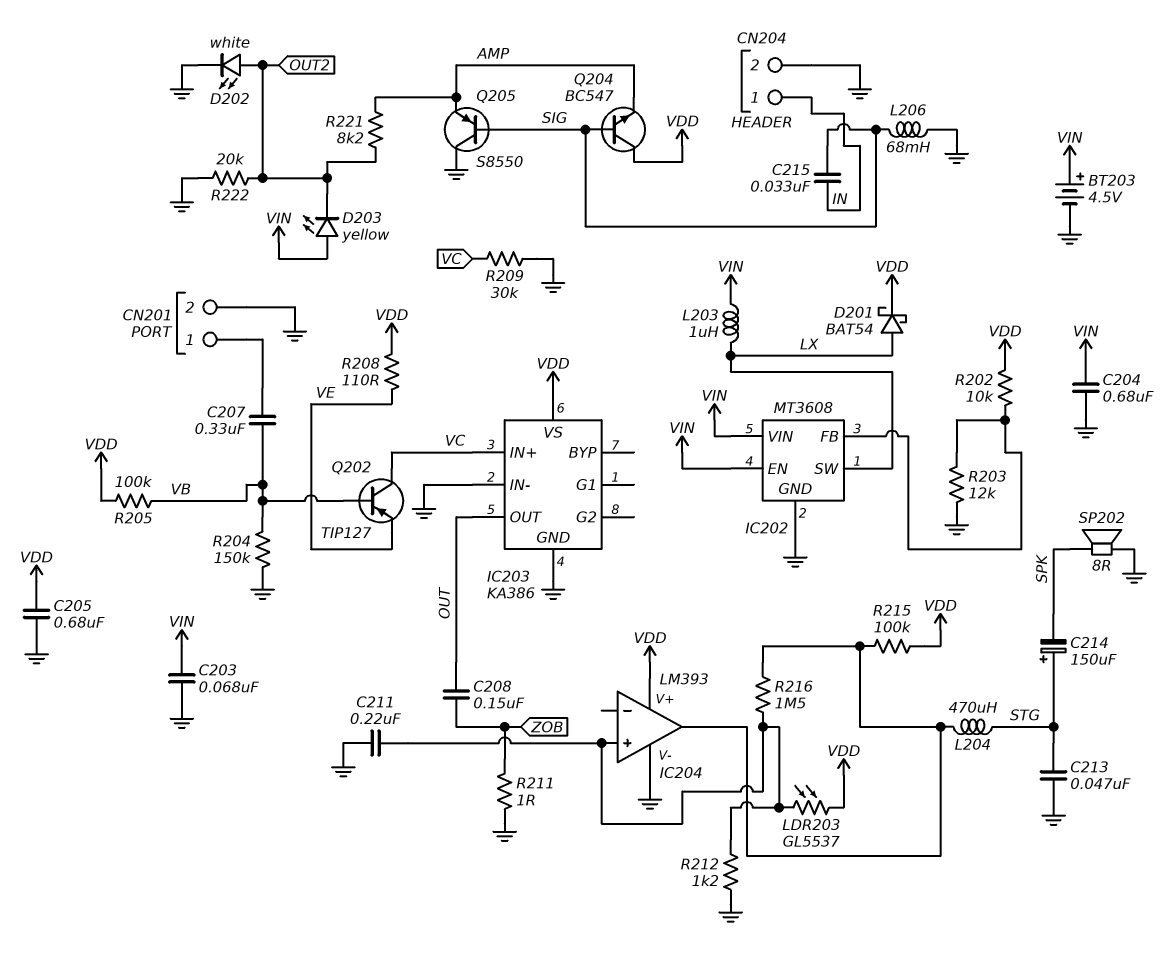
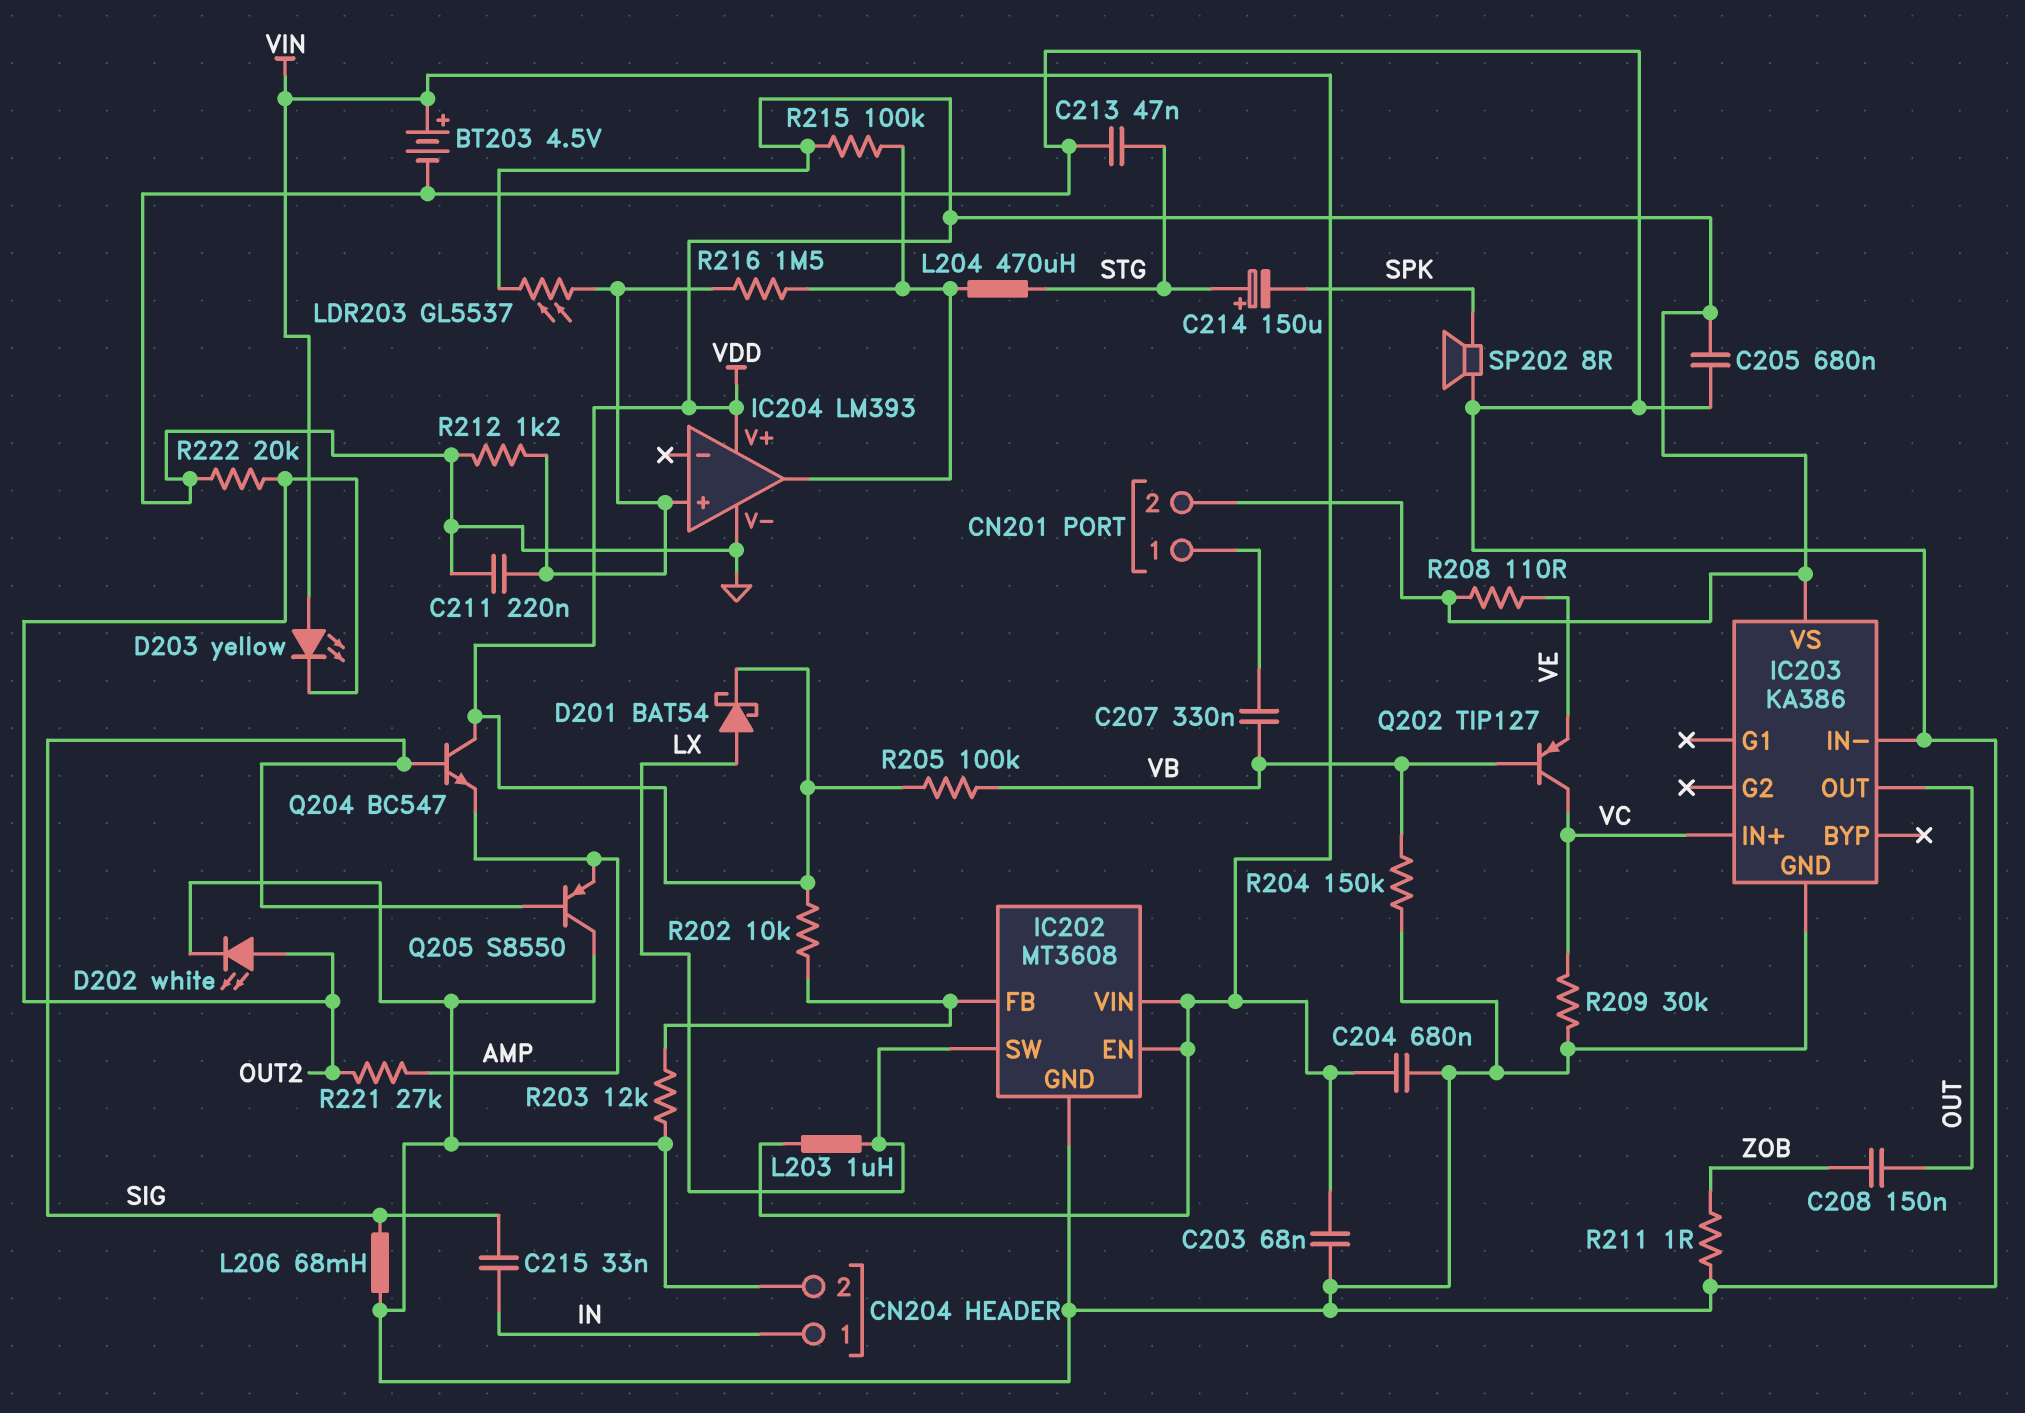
CN201 pin 2: GND -> VDD
R221: 8.2k (AMP, OUT2) -> 27k (AMP, OUT2)

